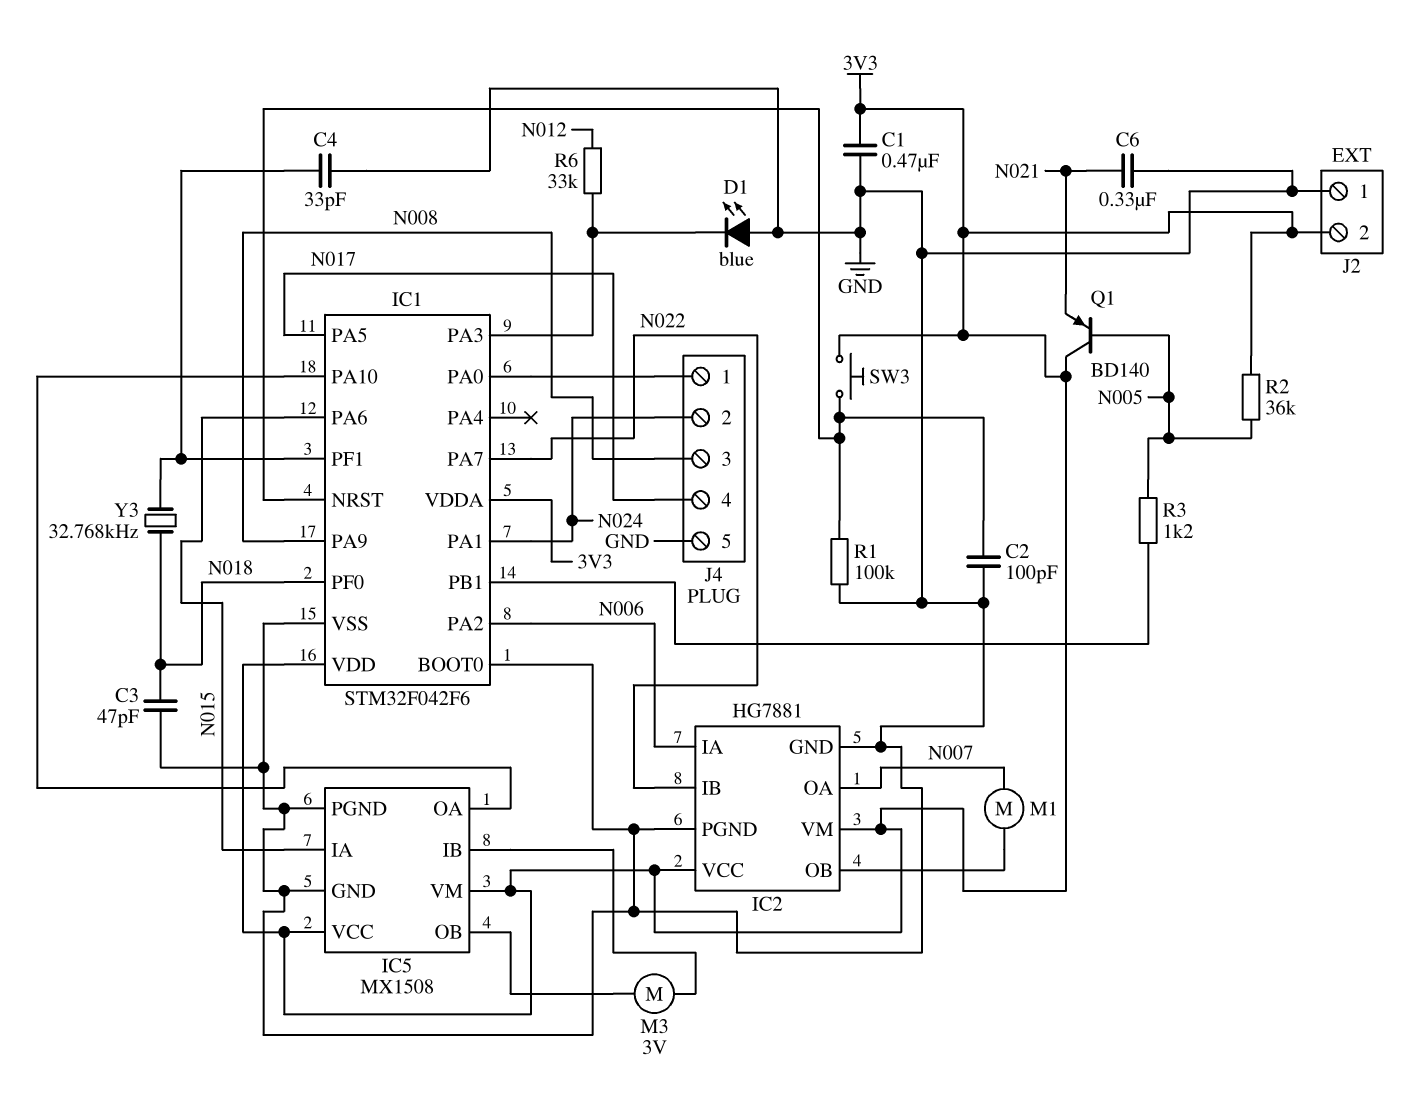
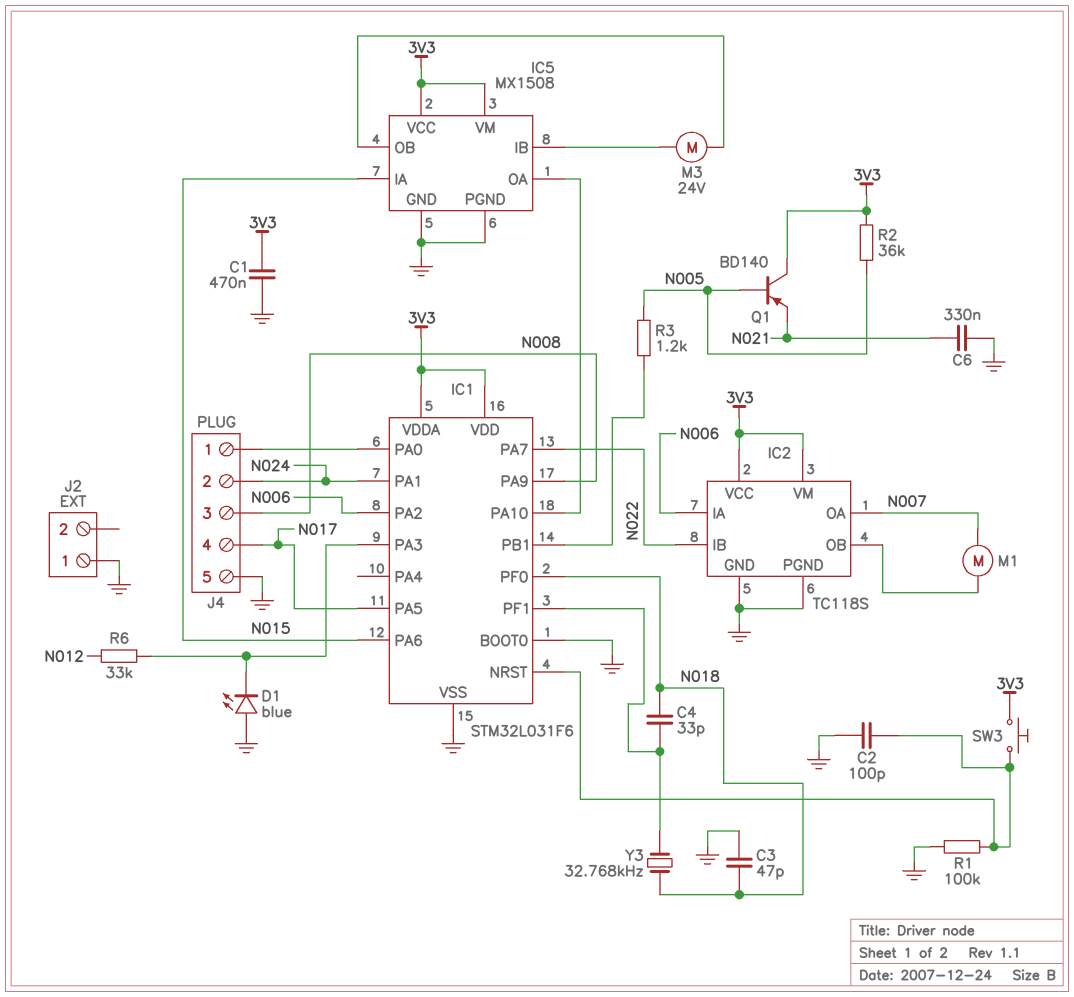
C4: 33pF (GND, IC1/PF1) -> 33pF (IC1/PF1, N018)
IC1: STM32F042F6 -> STM32L031F6
IC2: HG7881 -> TC118S
J2 pin 2: 3V3 -> none
M3: motor 3V (IC5/IB, IC5/OB) -> motor 24V (IC5/IB, IC5/OB)

